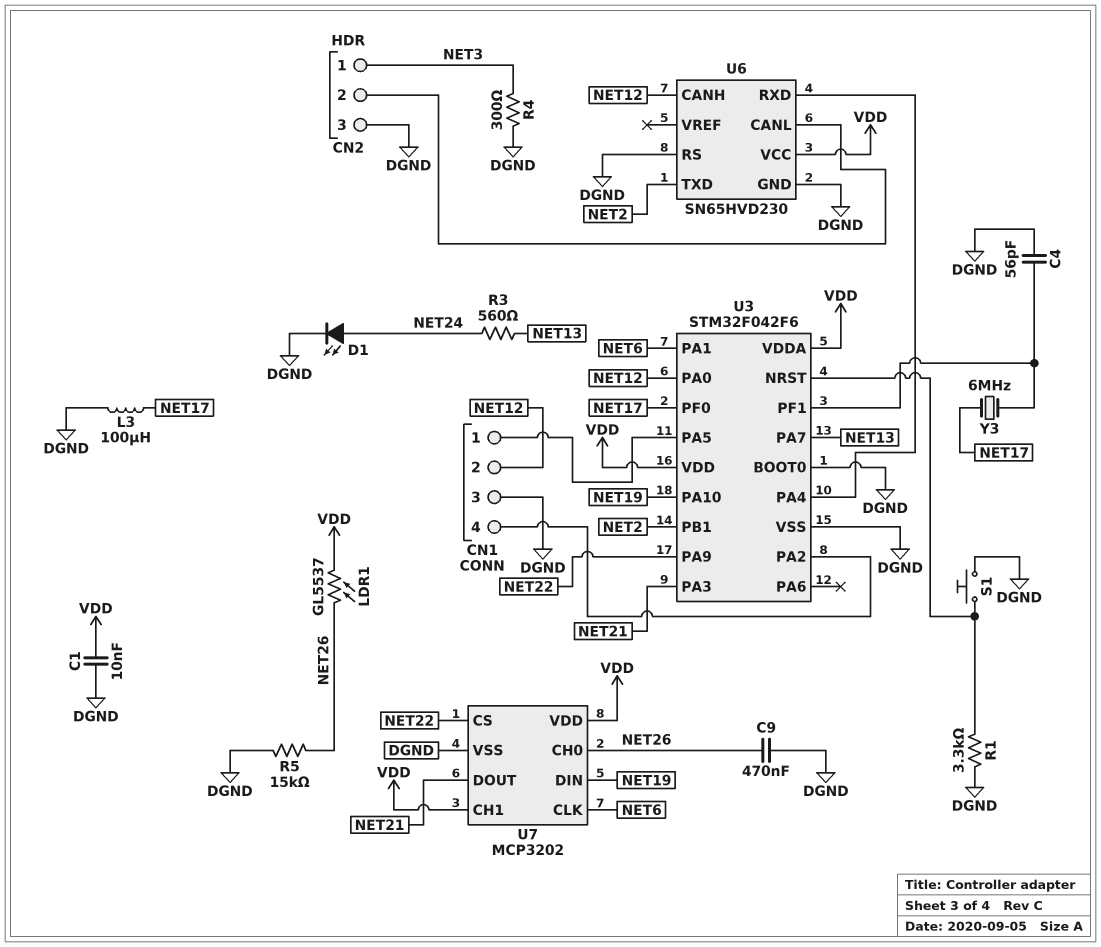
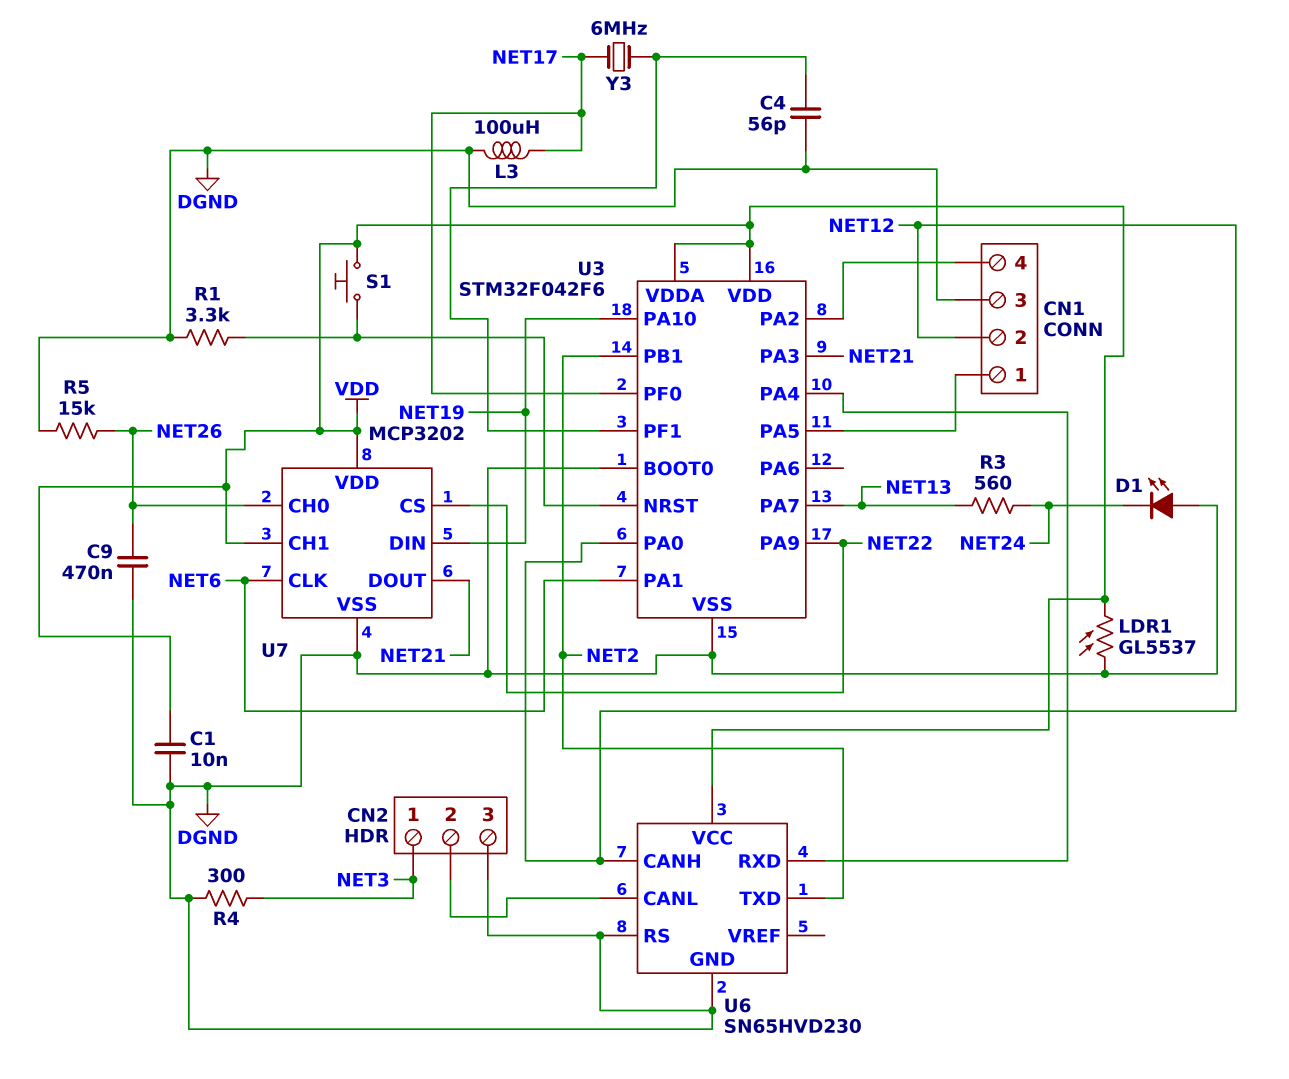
D1: LED (A NET24, K DGND) -> LED (A DGND, K NET24)
LDR1: GL5537 (NET26, VDD) -> GL5537 (DGND, VDD)
S1: button (DGND, U3/NRST) -> button (U3/NRST, VDD)

